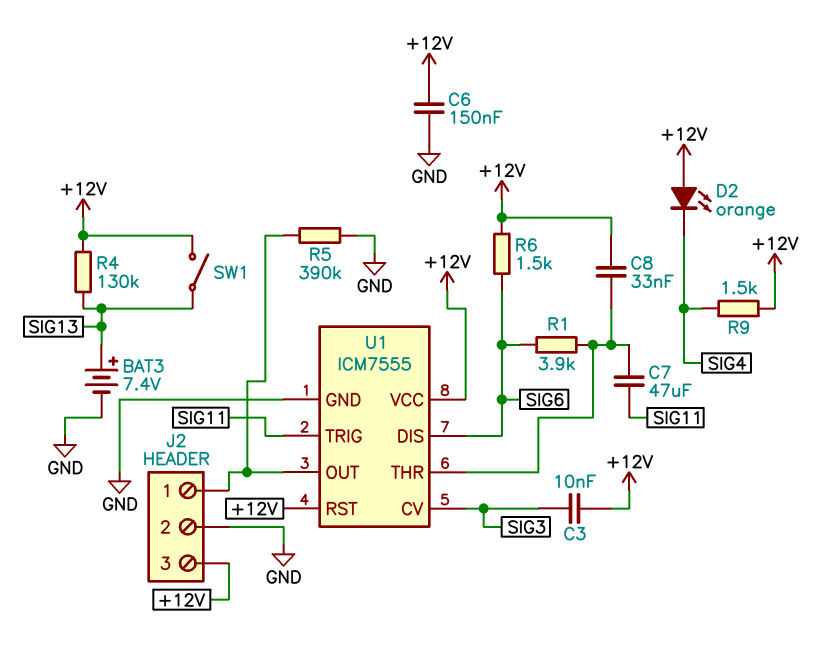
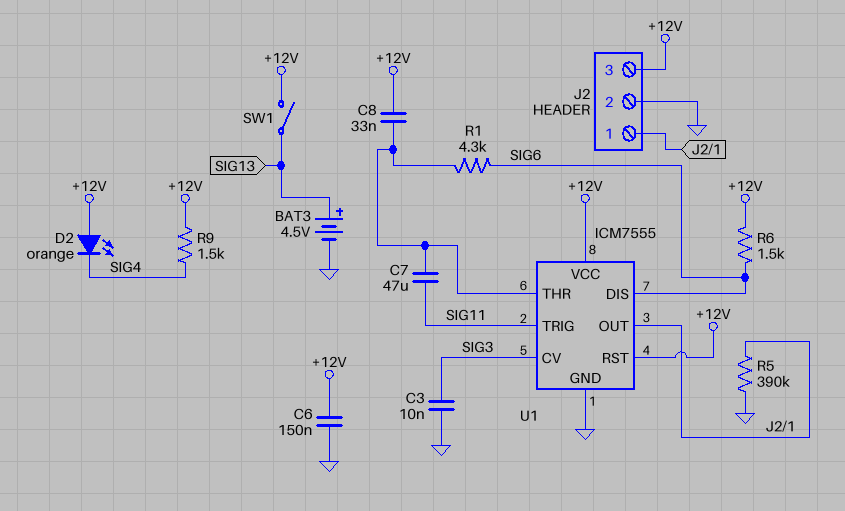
BAT3: 7.4V (plus SIG13, minus GND) -> 4.5V (plus SIG13, minus GND)
C3: 10nF (+12V, SIG3) -> 10nF (GND, SIG3)
R1: 3.9k (SIG6, U1/THR) -> 4.3k (SIG6, U1/THR)
R4: 130k (+12V, SIG13) -> none

